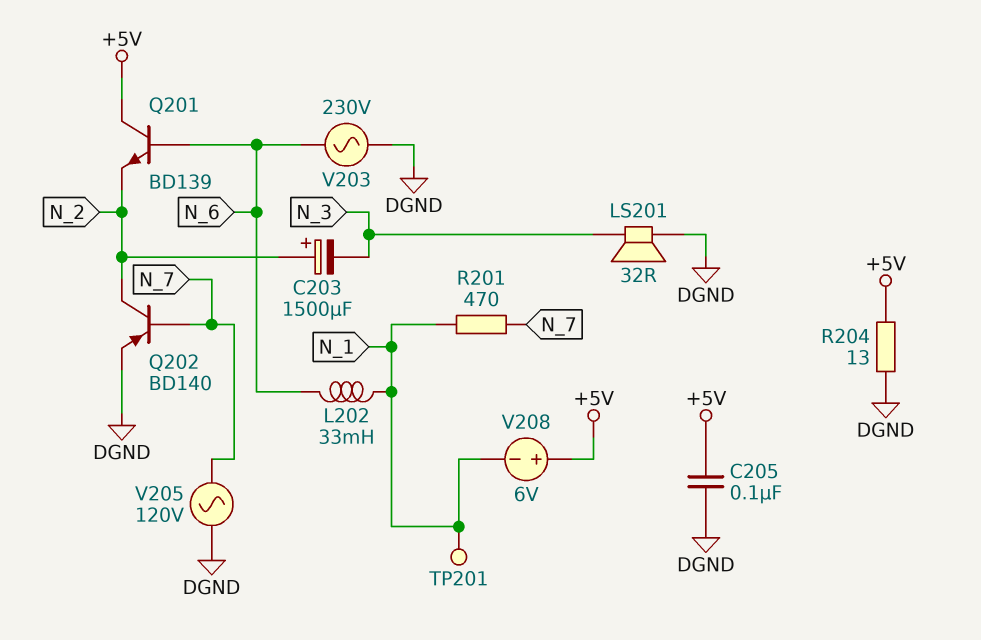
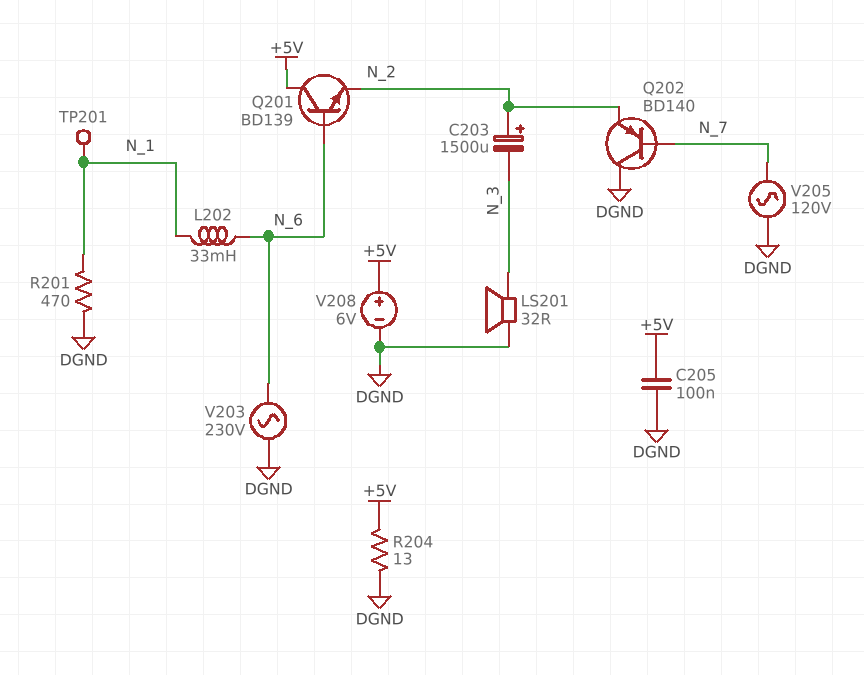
Q202: PNP BD140 (B N_7, C N_2, E DGND) -> PNP BD140 (B N_7, C DGND, E N_2)
R201: 470 (N_1, N_7) -> 470 (DGND, N_1)
V208: 6V (plus +5V, minus N_1) -> 6V (plus +5V, minus DGND)

